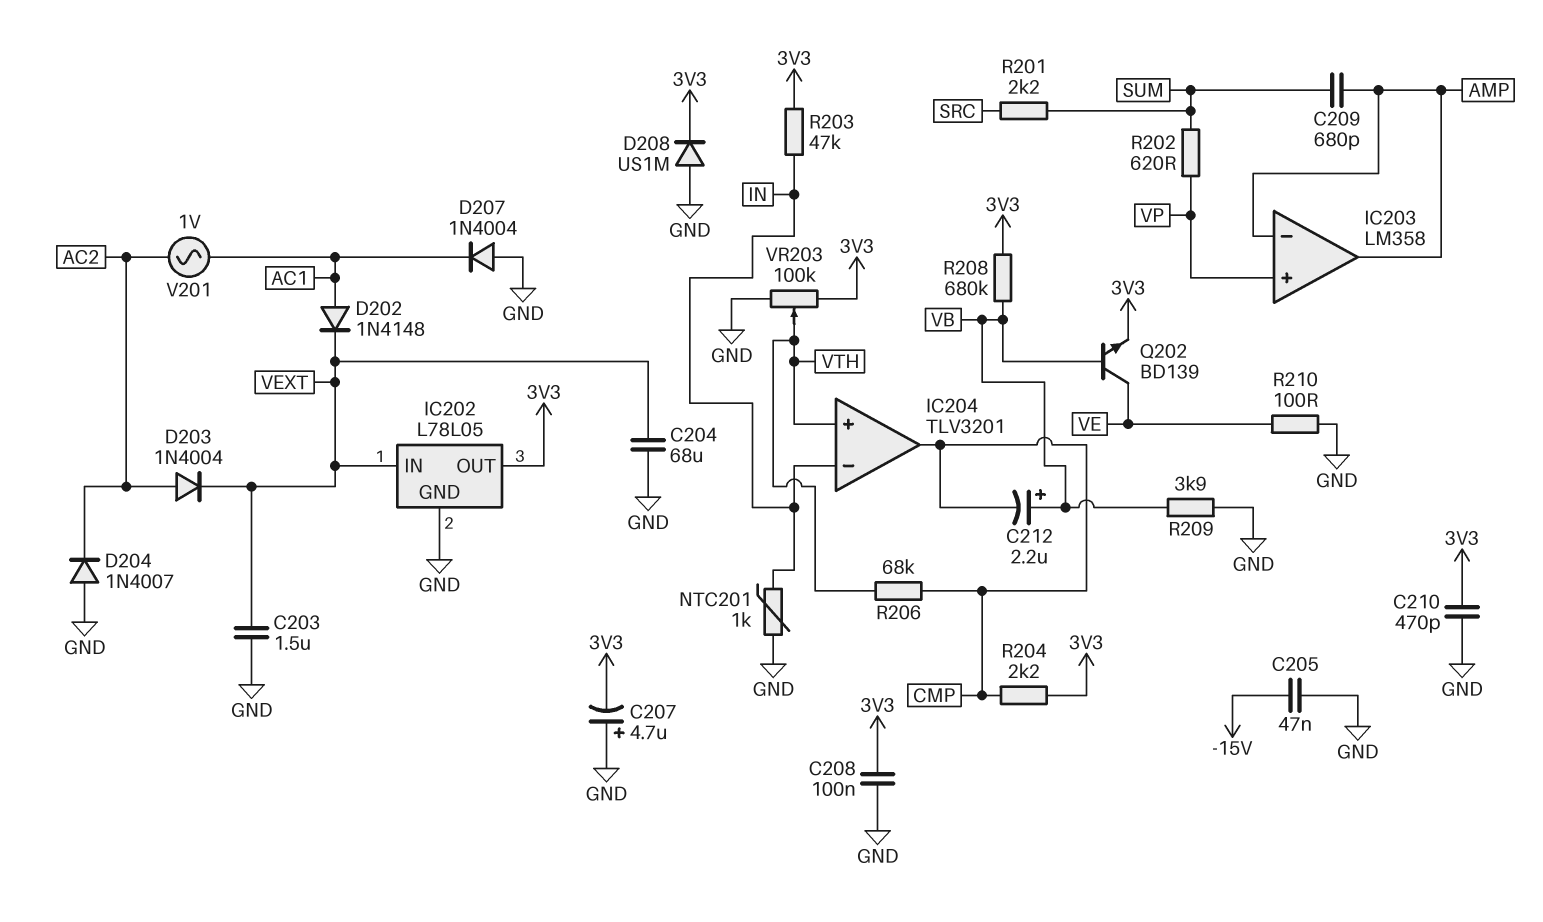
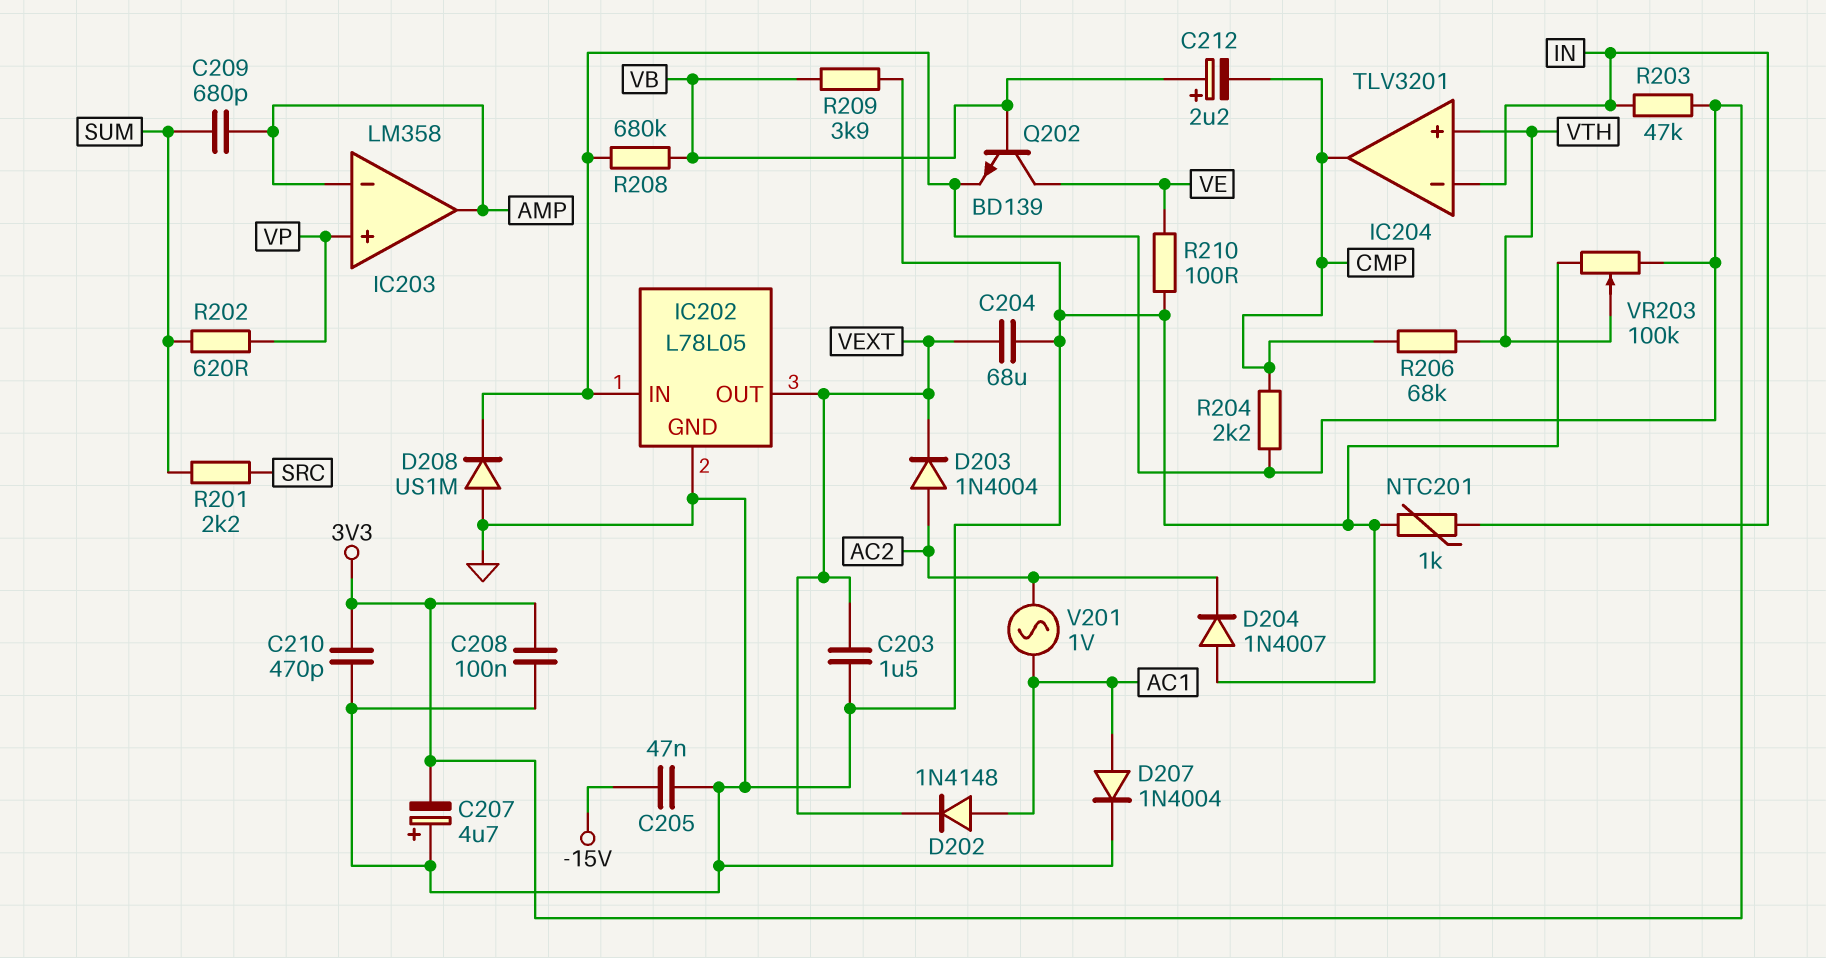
D207: diode 1N4004 (A GND, K AC1) -> diode 1N4004 (A AC1, K GND)
IC202 pin IN: VEXT -> 3V3
IC202 pin OUT: 3V3 -> VEXT

